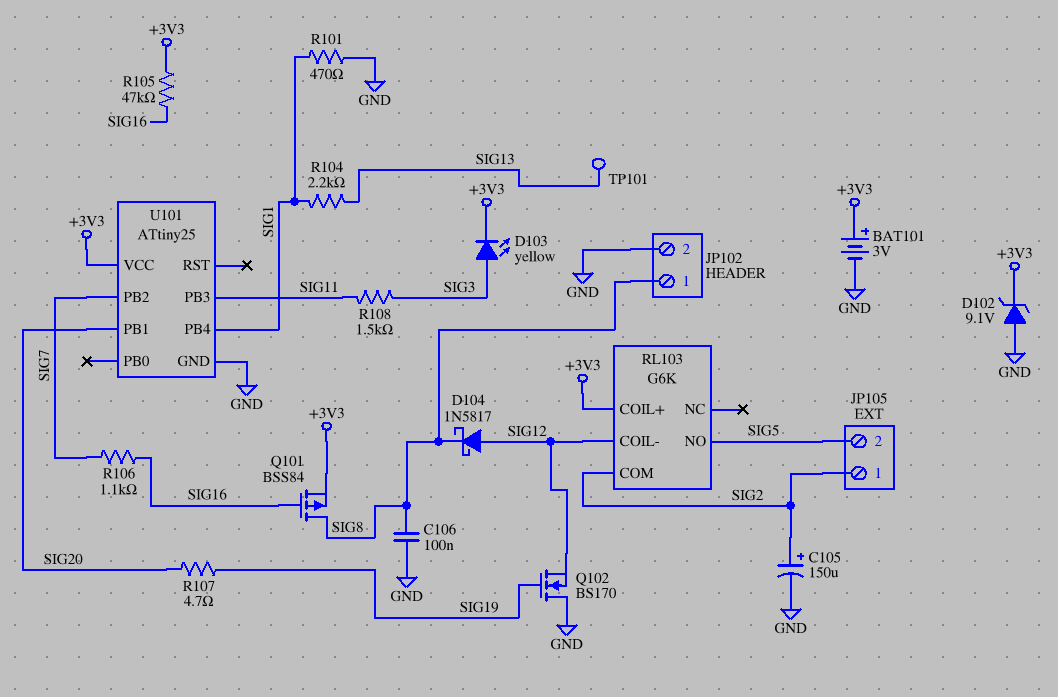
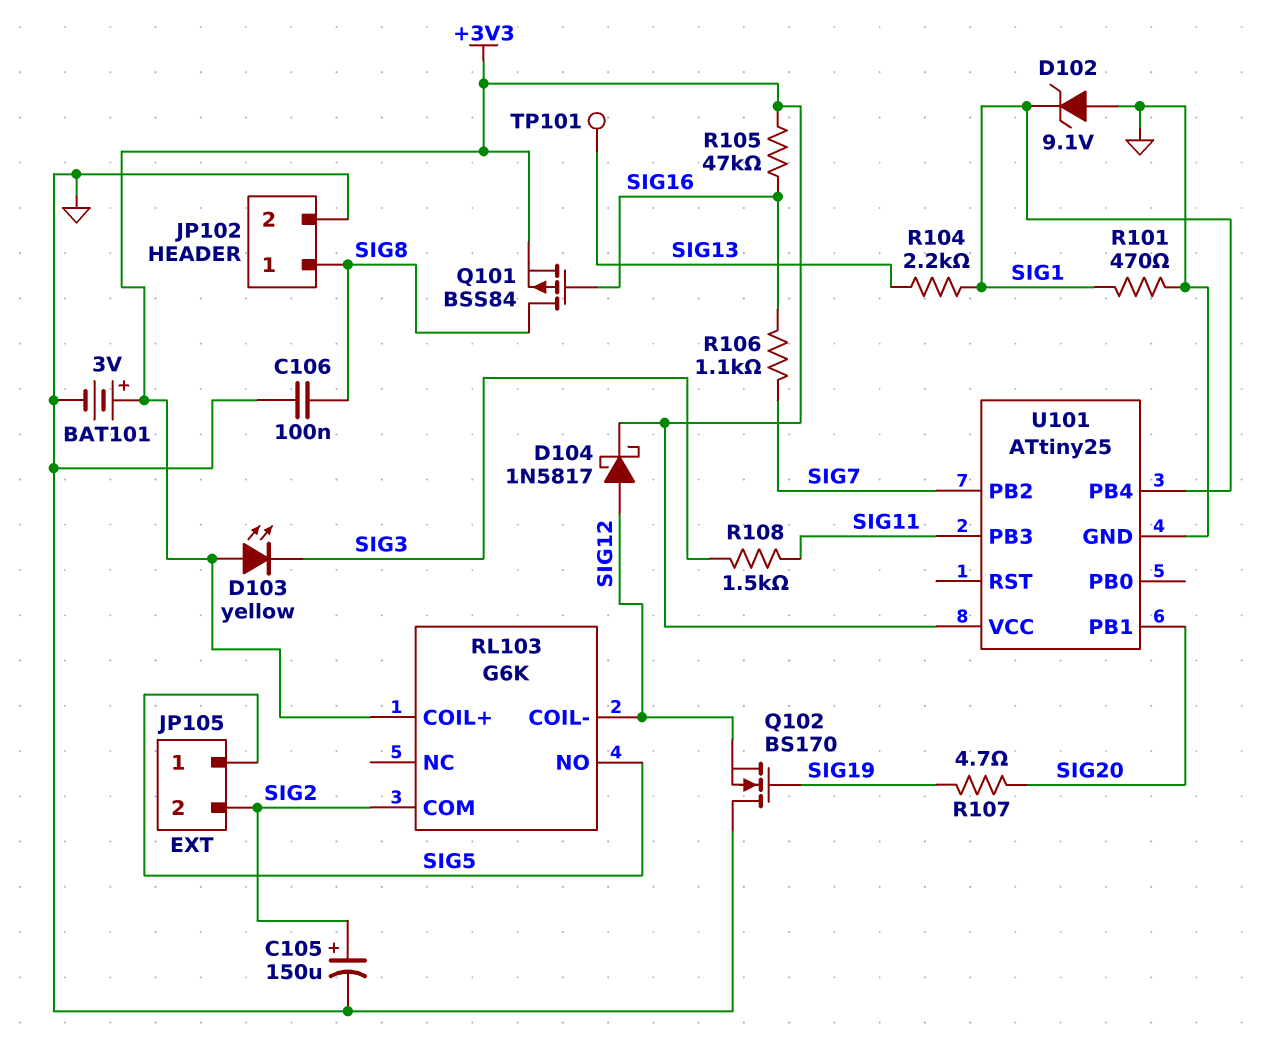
D102: zener 9.1V (A GND, K +3V3) -> zener 9.1V (A GND, K SIG1)
D103: LED yellow (A SIG3, K +3V3) -> LED yellow (A +3V3, K SIG3)
D104: schottky 1N5817 (A SIG12, K SIG8) -> schottky 1N5817 (A SIG12, K +3V3)
JP105 pin 1: SIG2 -> SIG5
JP105 pin 2: SIG5 -> SIG2

